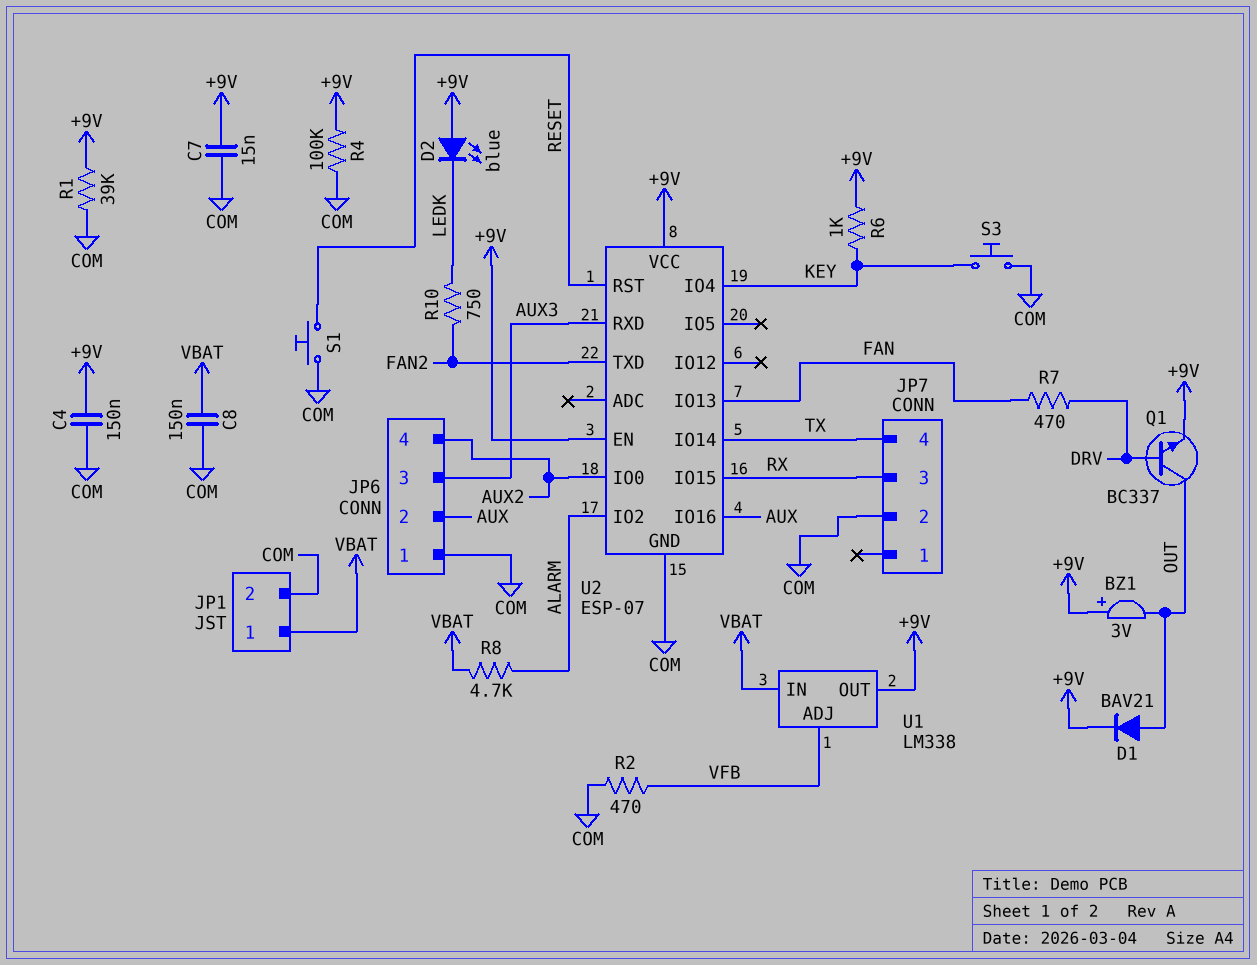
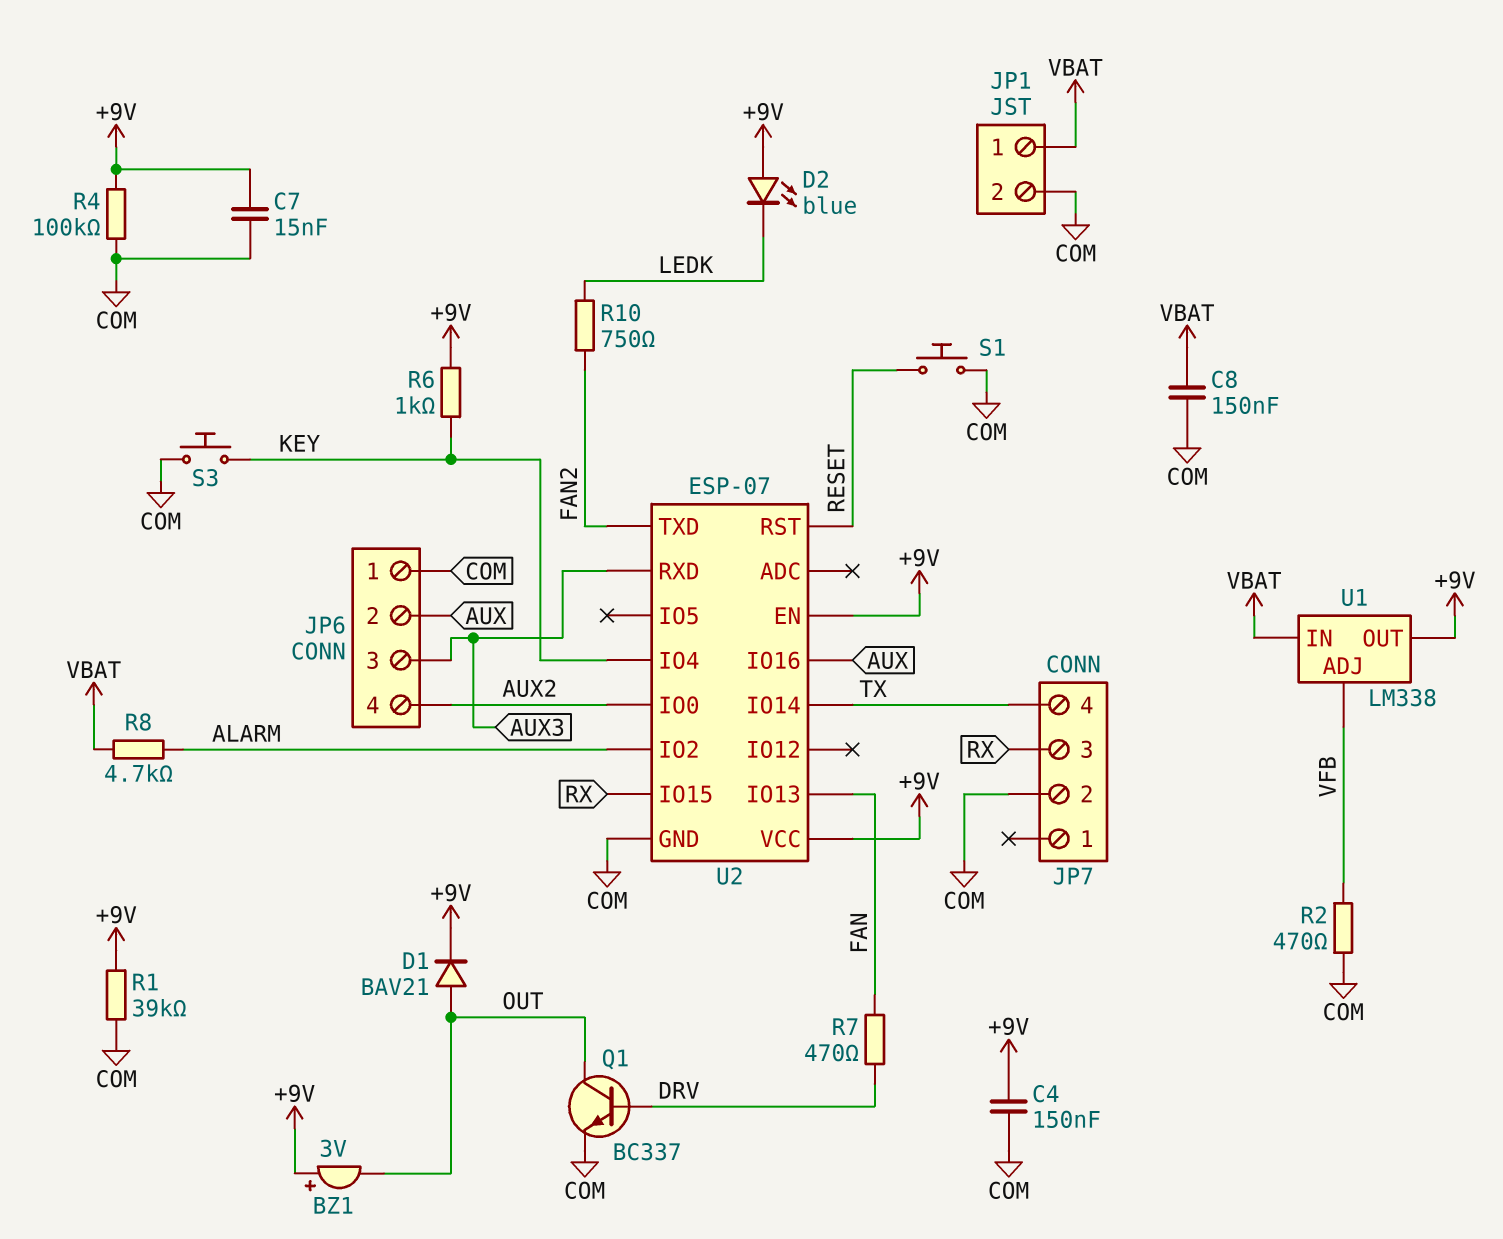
Q1: NPN BC337 (B DRV, C OUT, E +9V) -> NPN BC337 (B DRV, C OUT, E COM)

